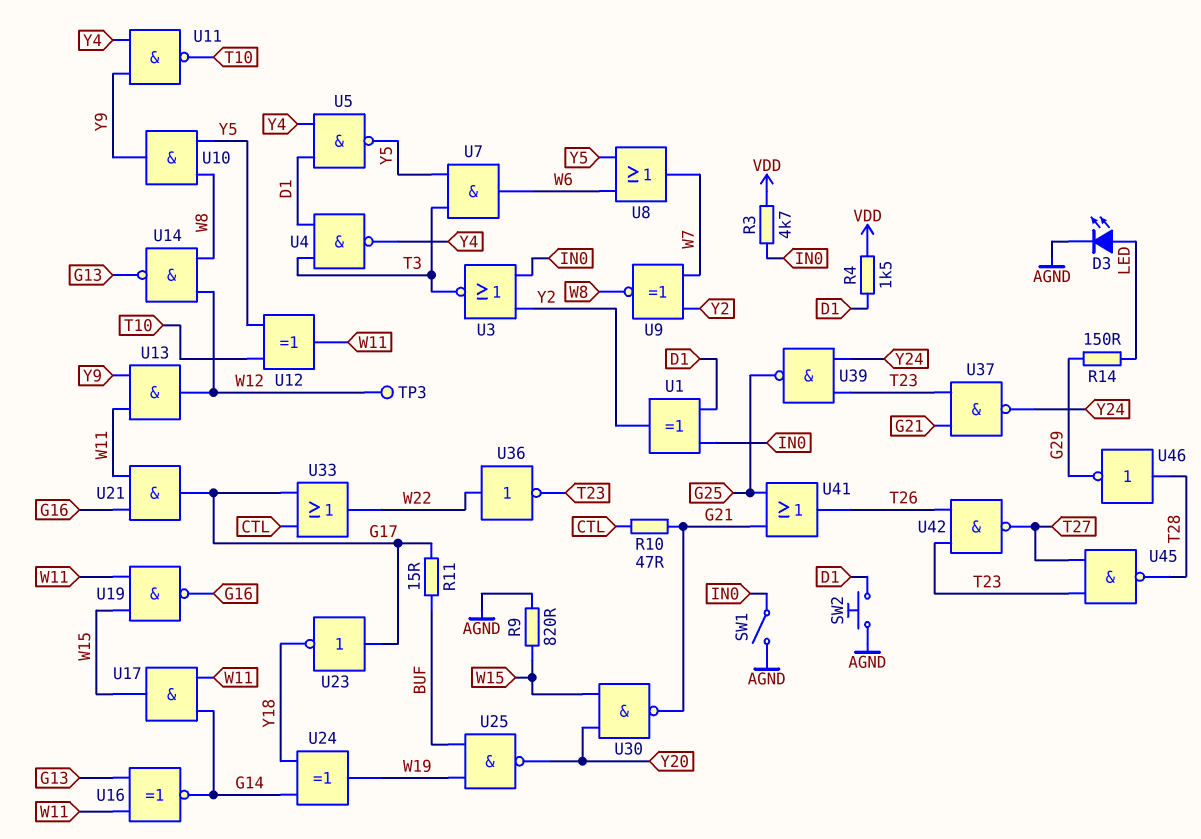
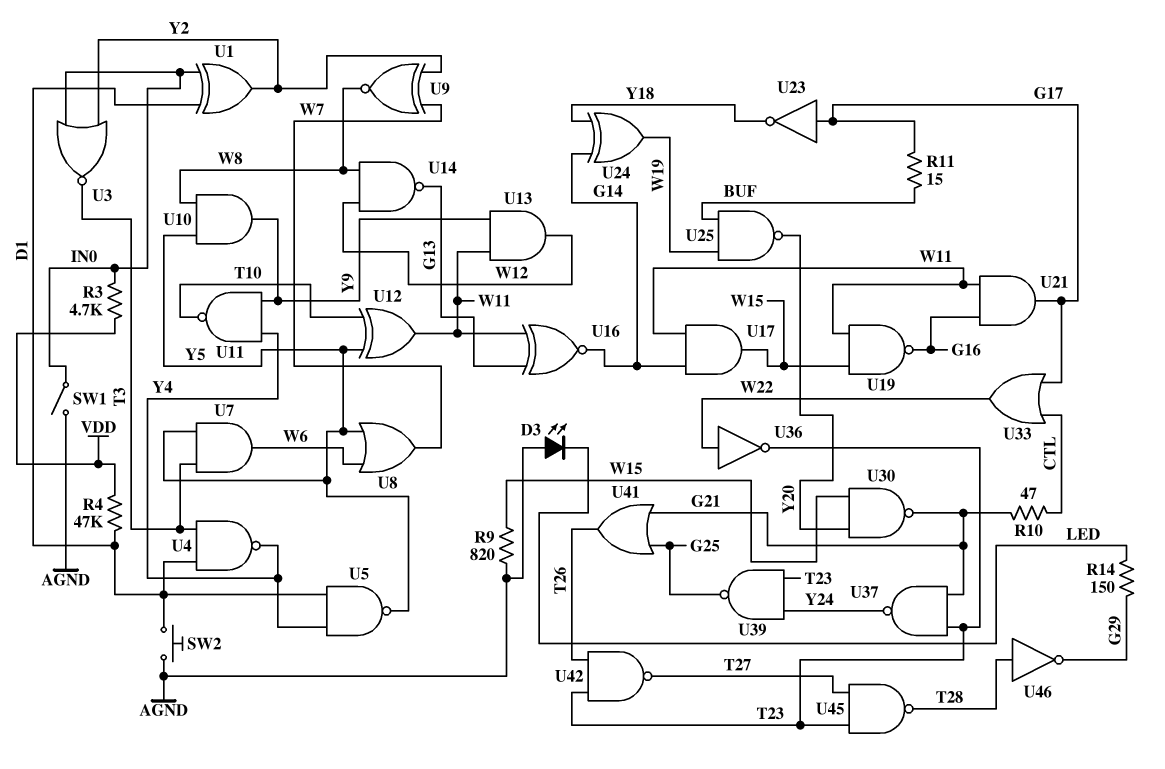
D3: LED (A LED, K AGND) -> LED (A AGND, K LED)
R4: 1.5k (D1, VDD) -> 47k (D1, VDD)
TP3: test point (W12) -> none

